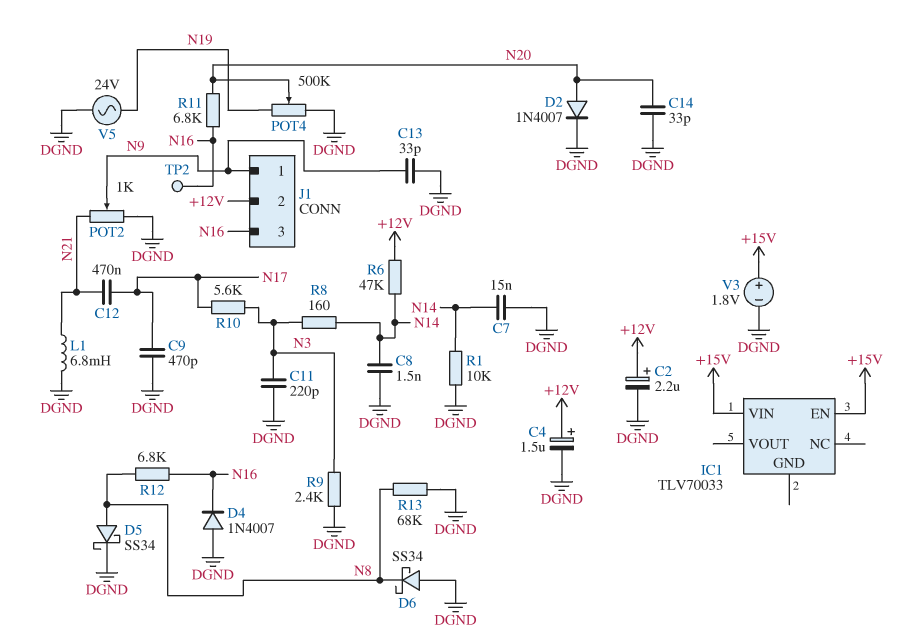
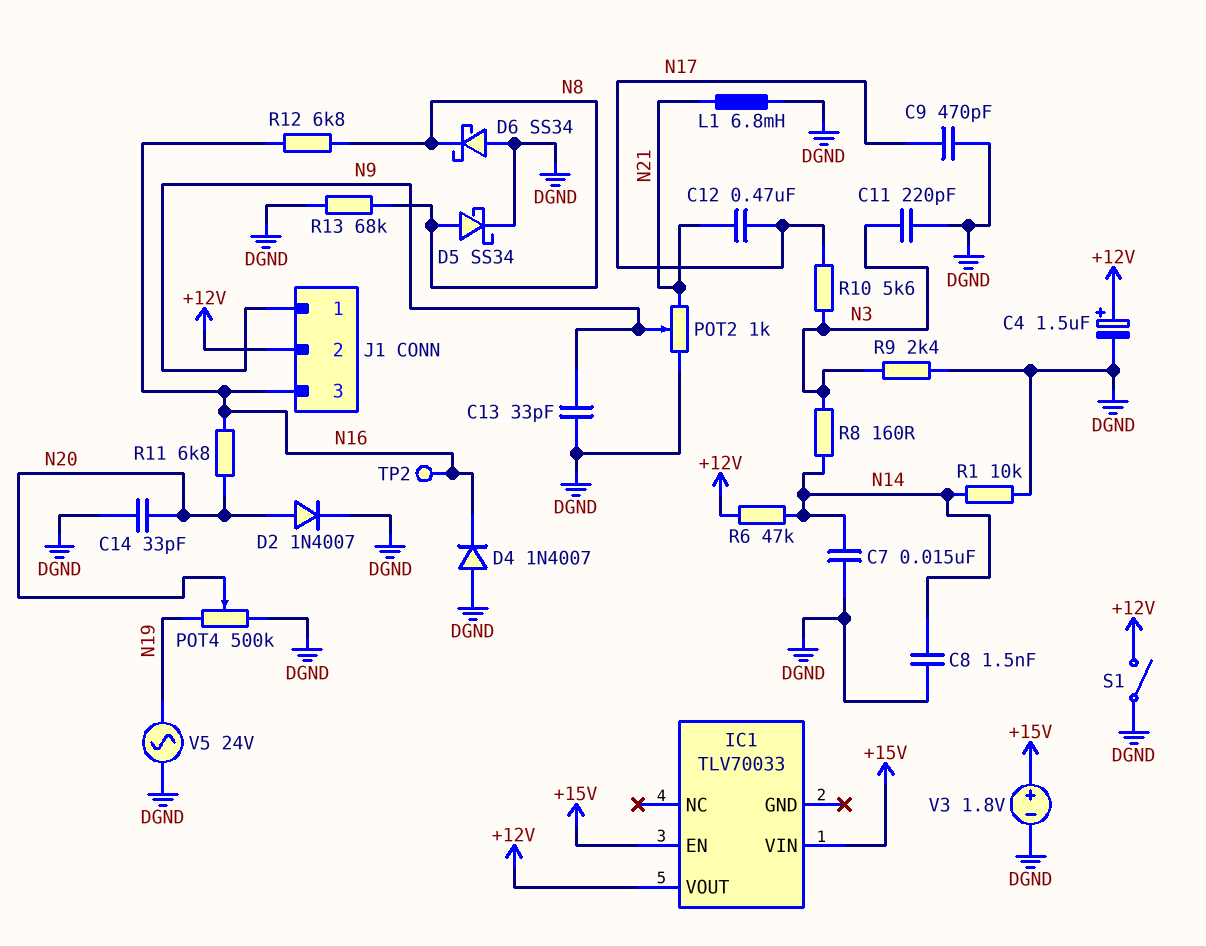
C2: 2.2uF (plus +12V, minus DGND) -> none
IC1 pin VOUT: none -> +12V
S1: none -> switch (+12V, DGND)

